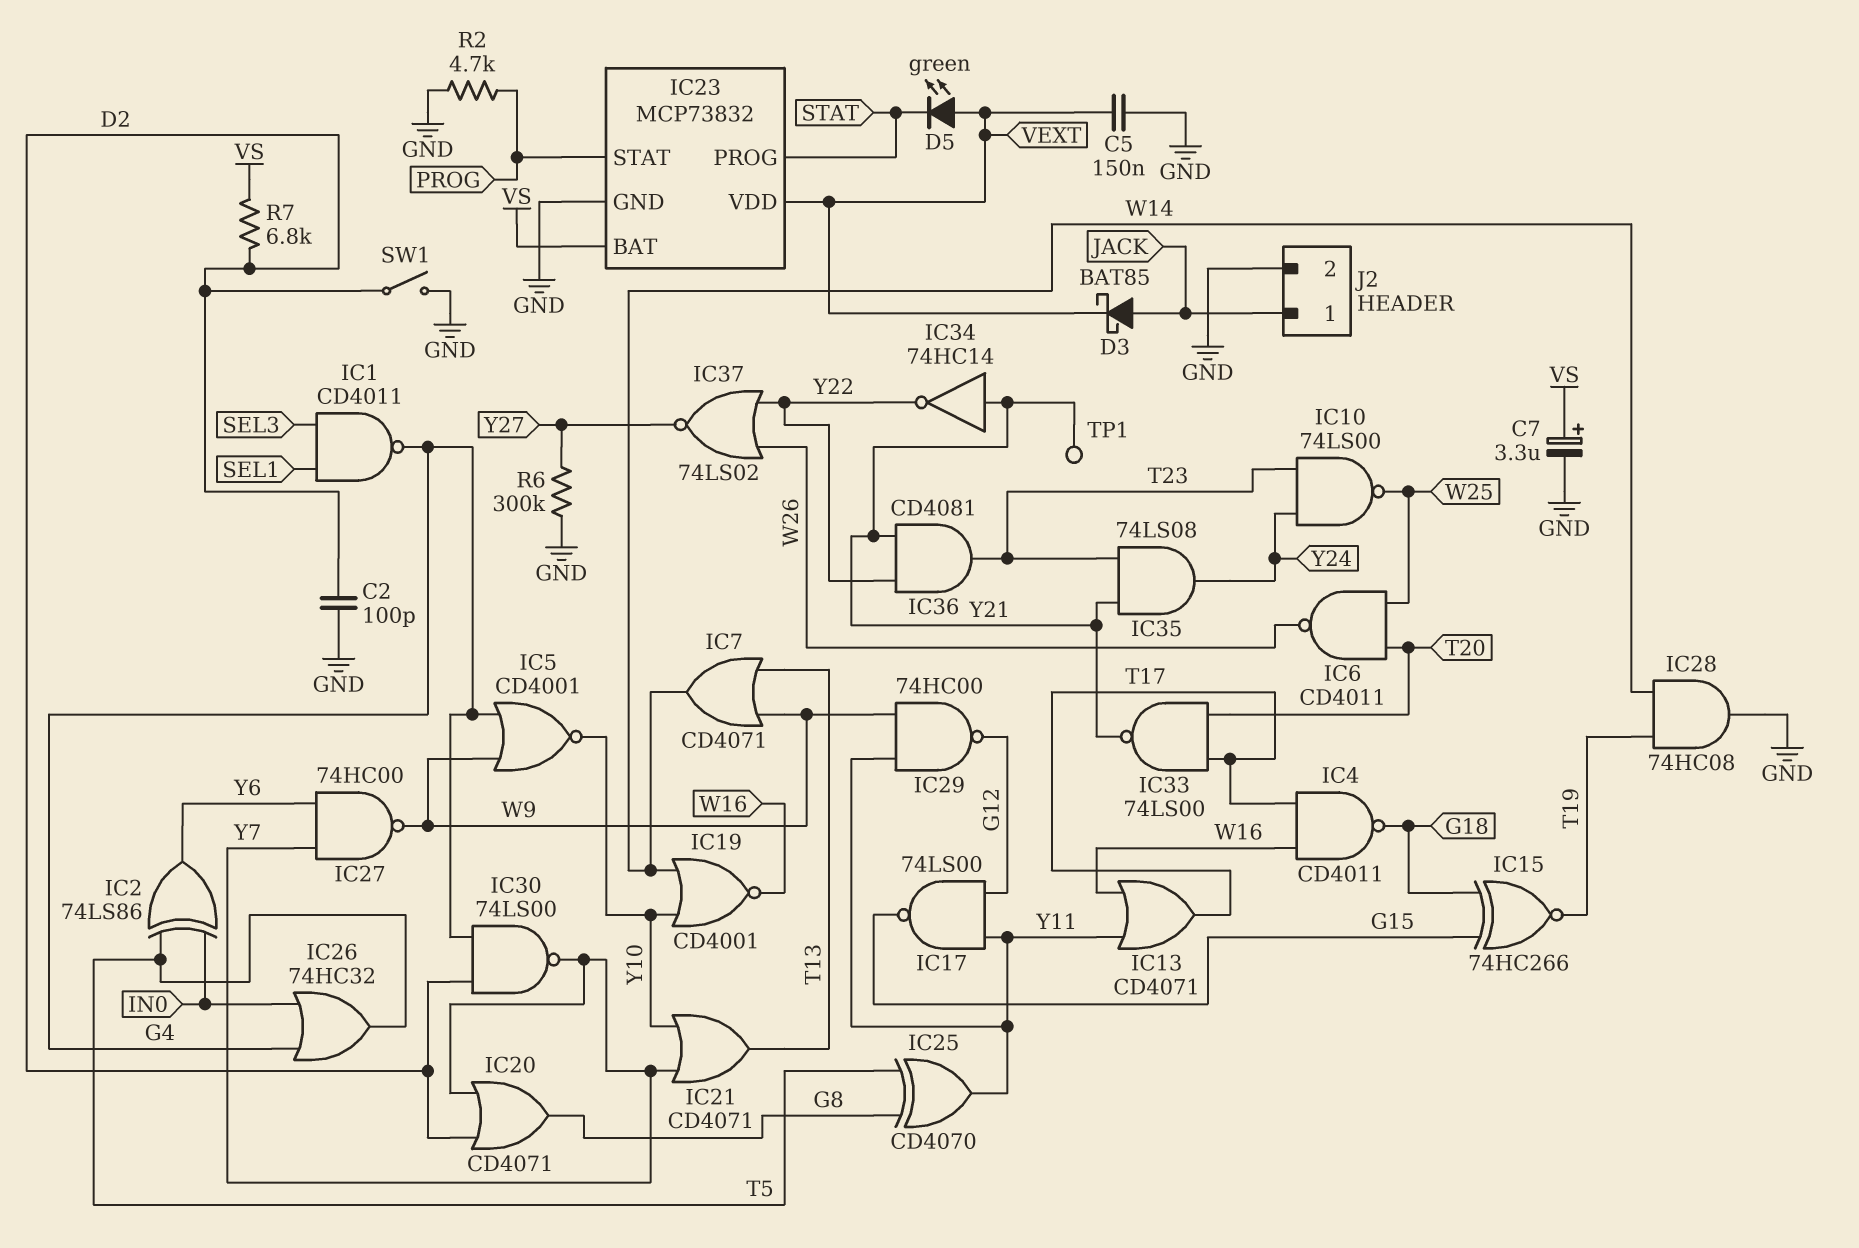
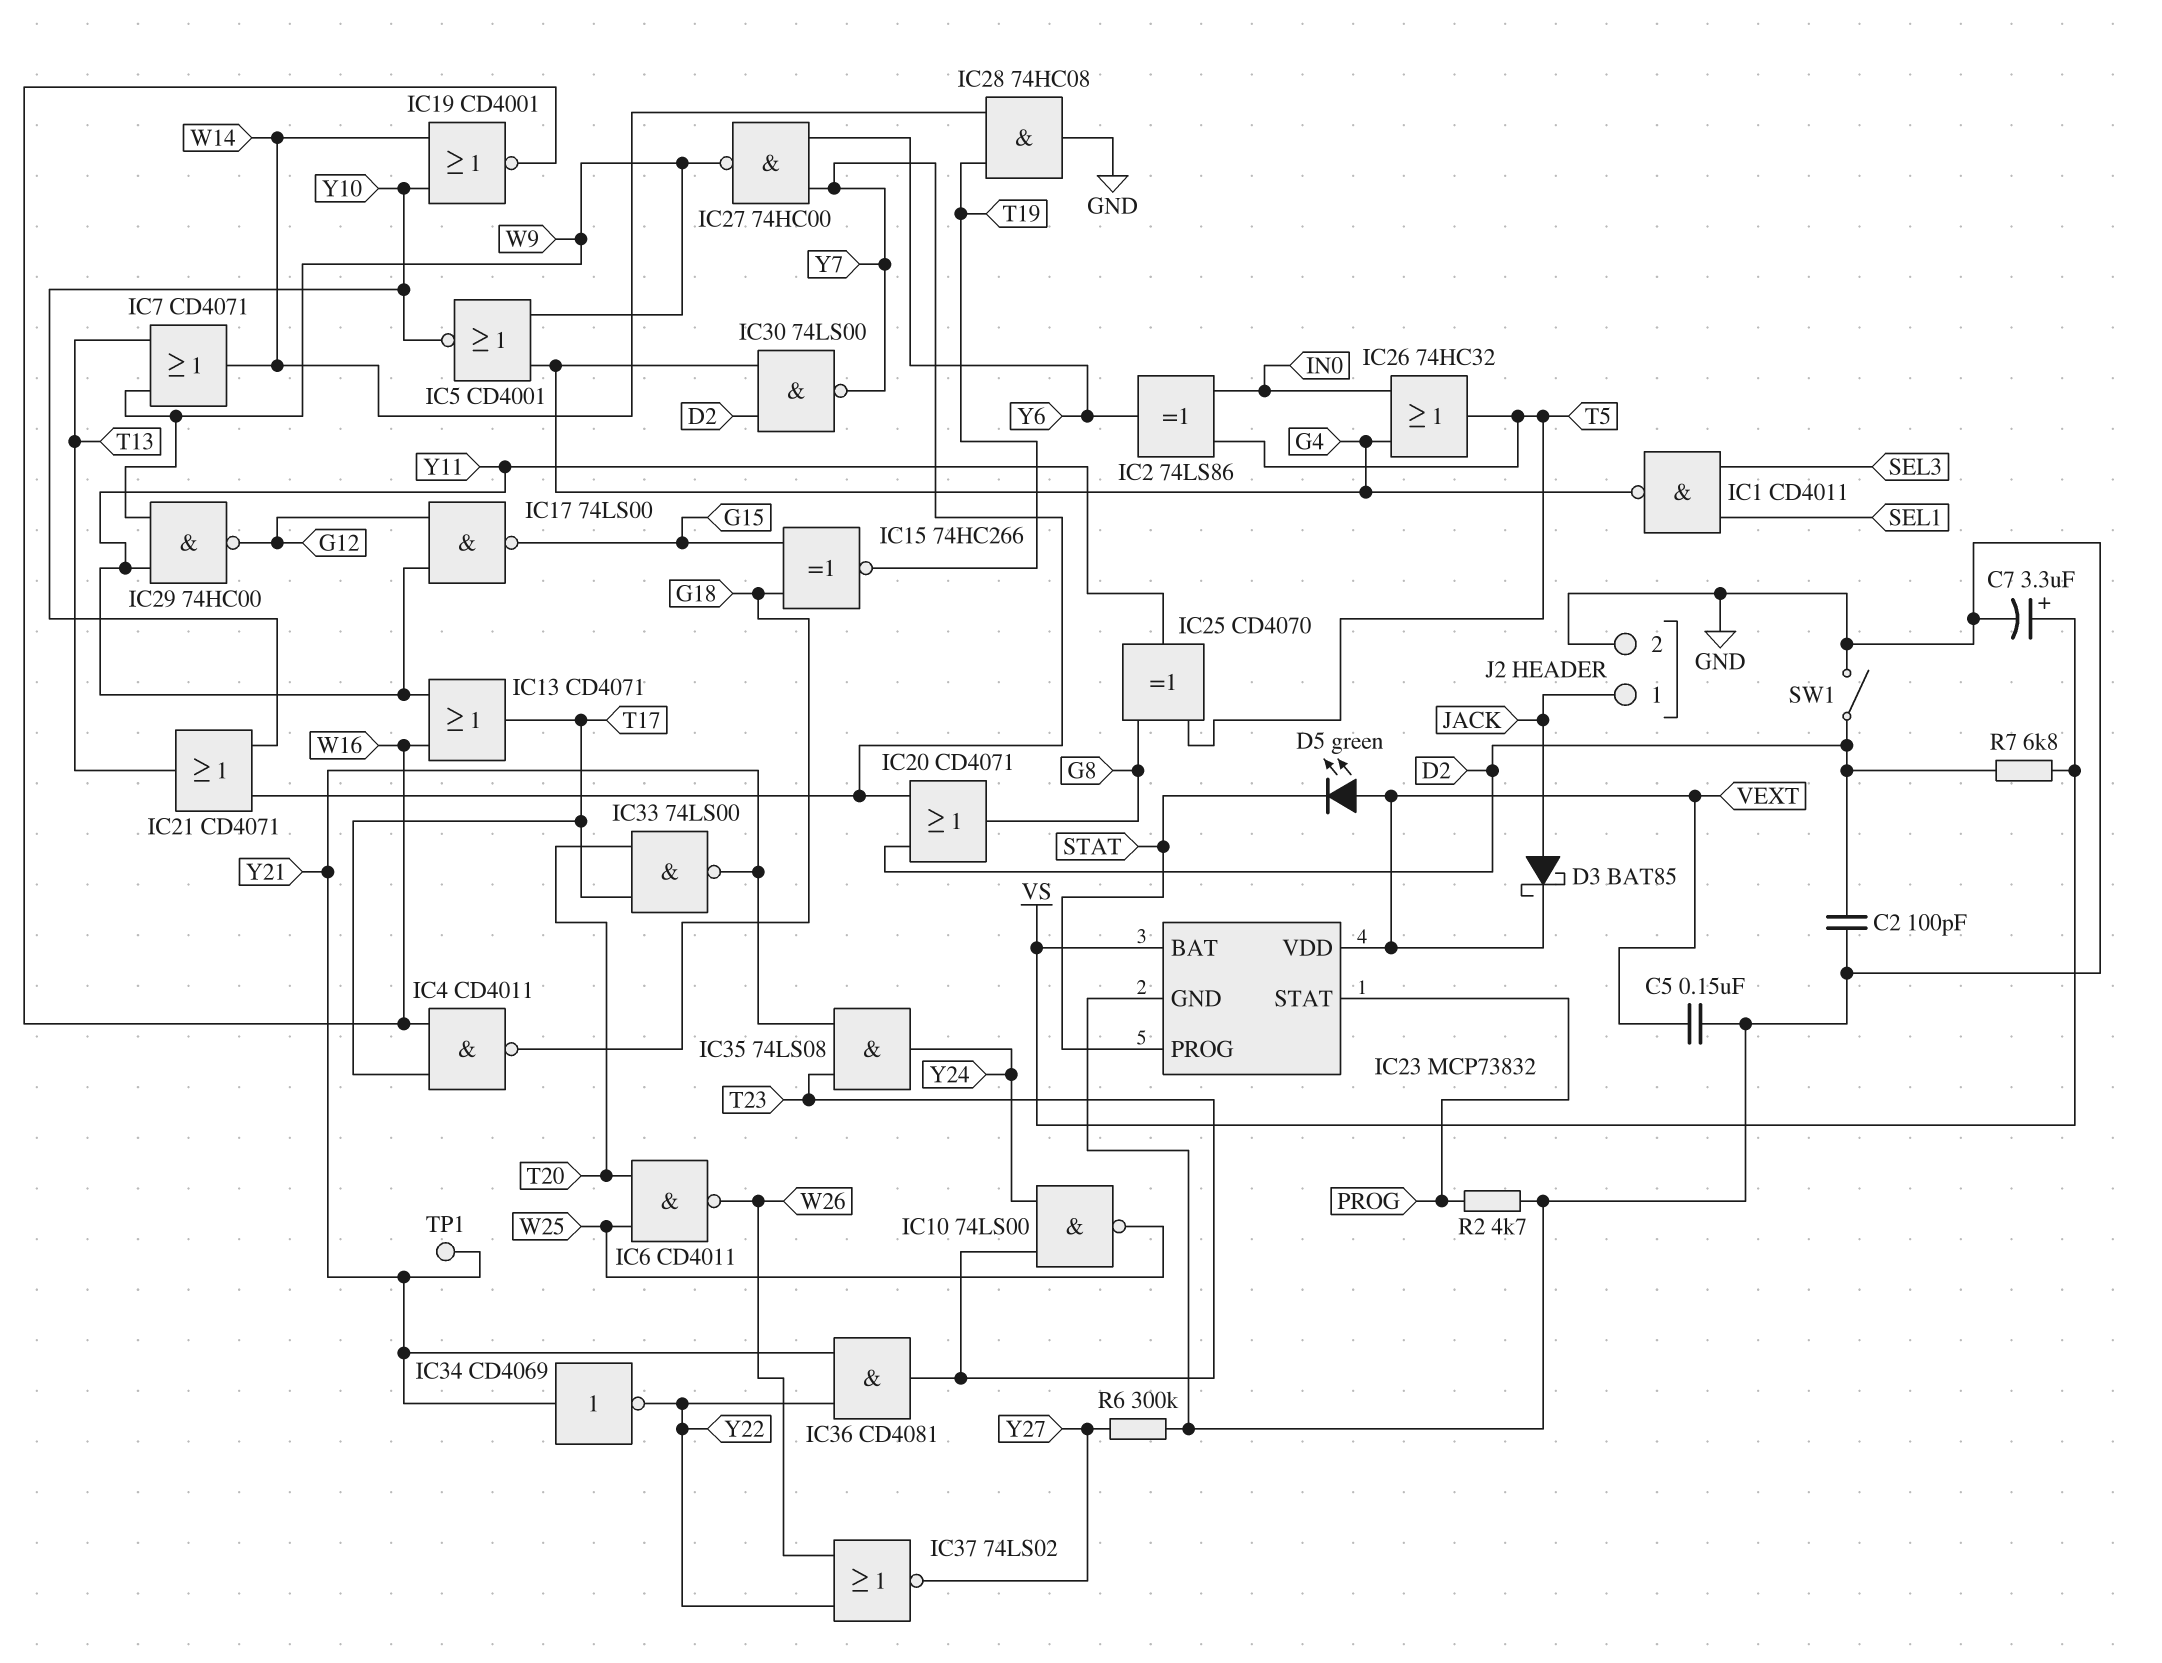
IC34: NOT 74HC14 (in Y21, out Y22) -> NOT CD4069 (in Y21, out Y22)

